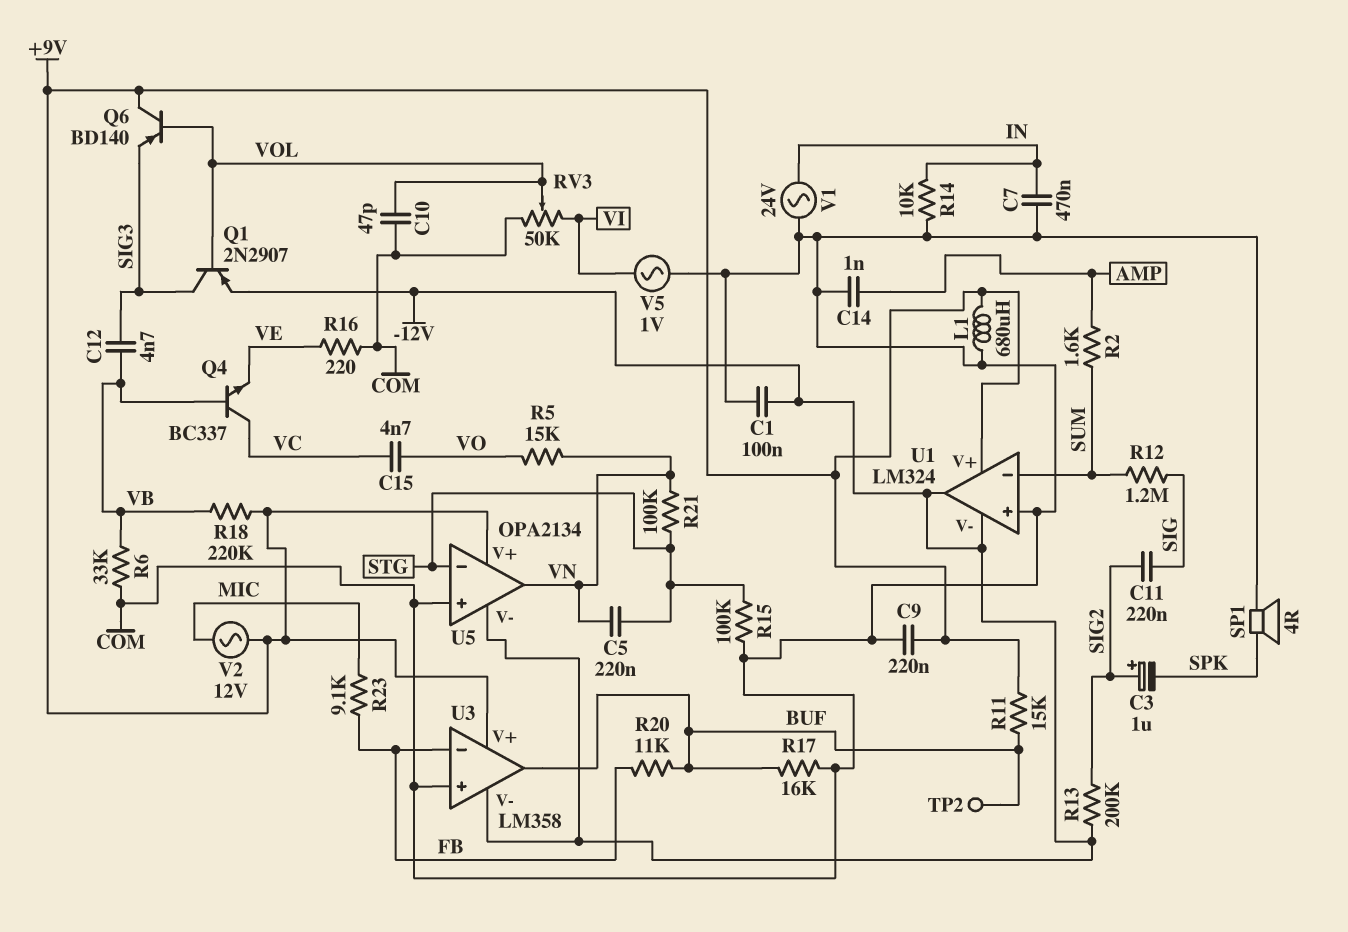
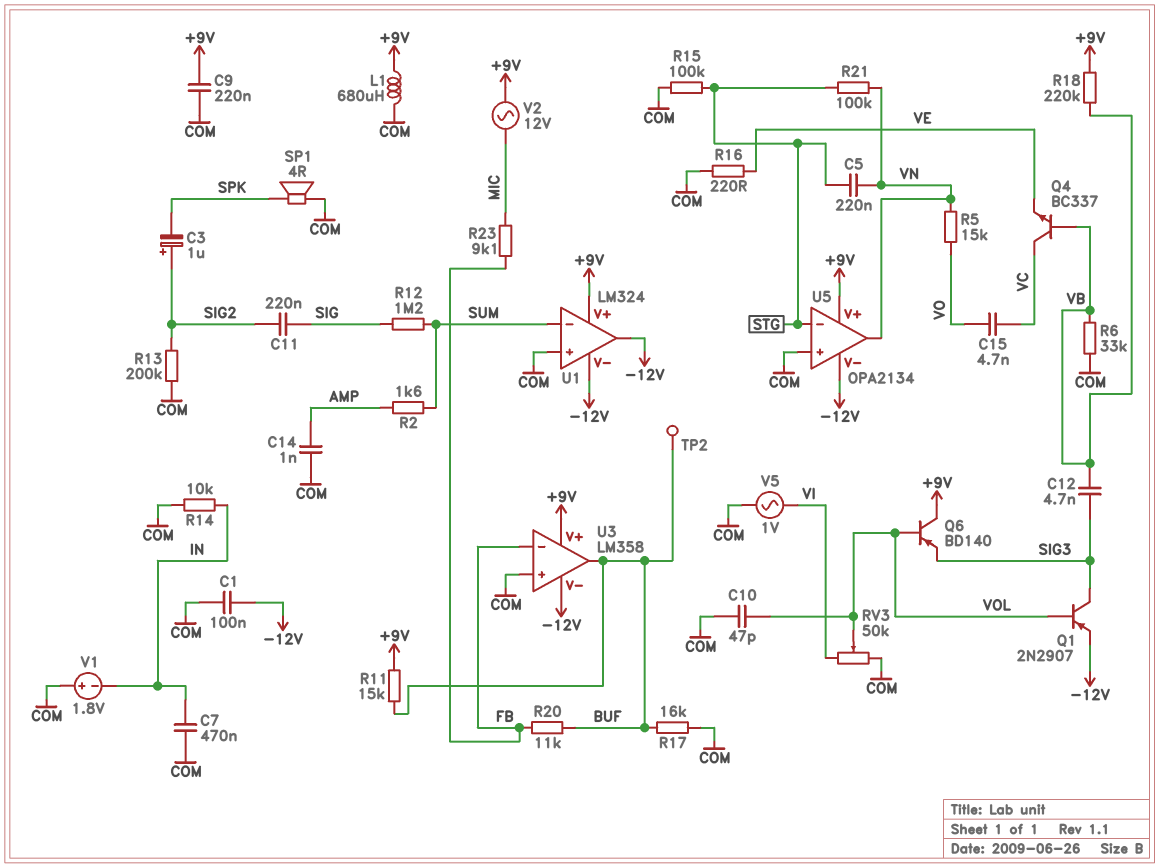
R13: 200k (-12V, SIG2) -> 200k (COM, SIG2)
V1: AC 24V (COM, IN) -> 1.8V (plus COM, minus IN)

